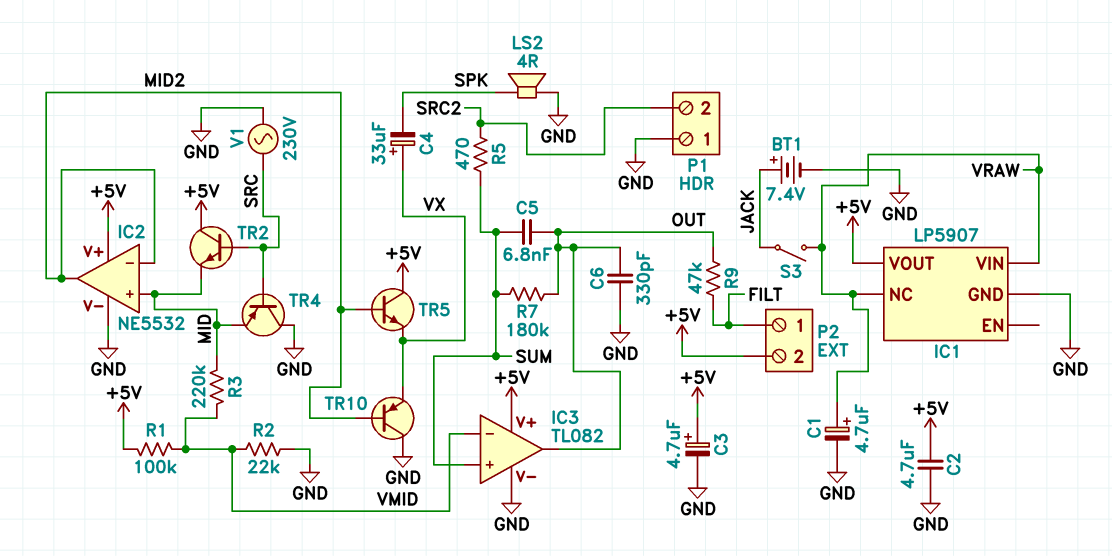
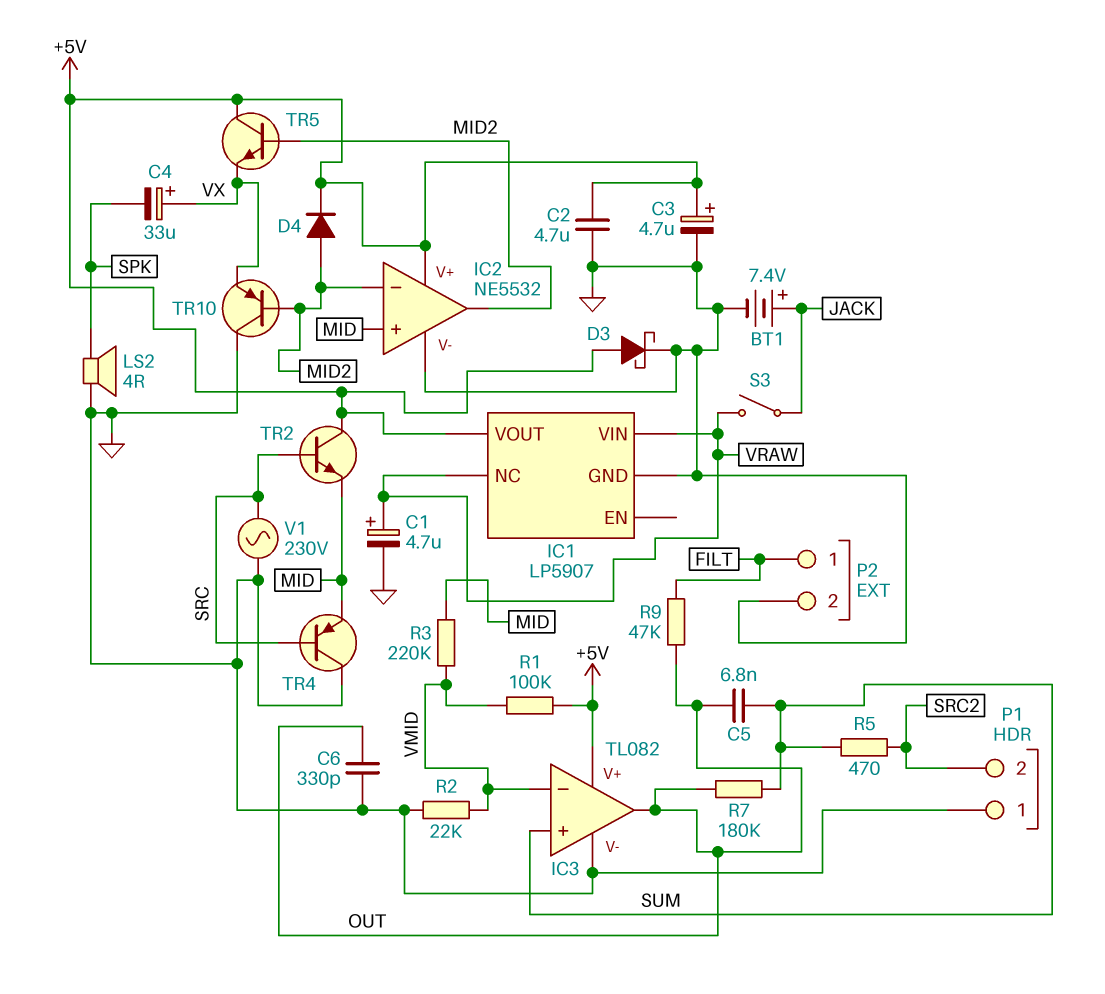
D3: none -> schottky (A +5V, K GND)
D4: none -> diode (A MID2, K +5V)
P2 pin 2: +5V -> GND

